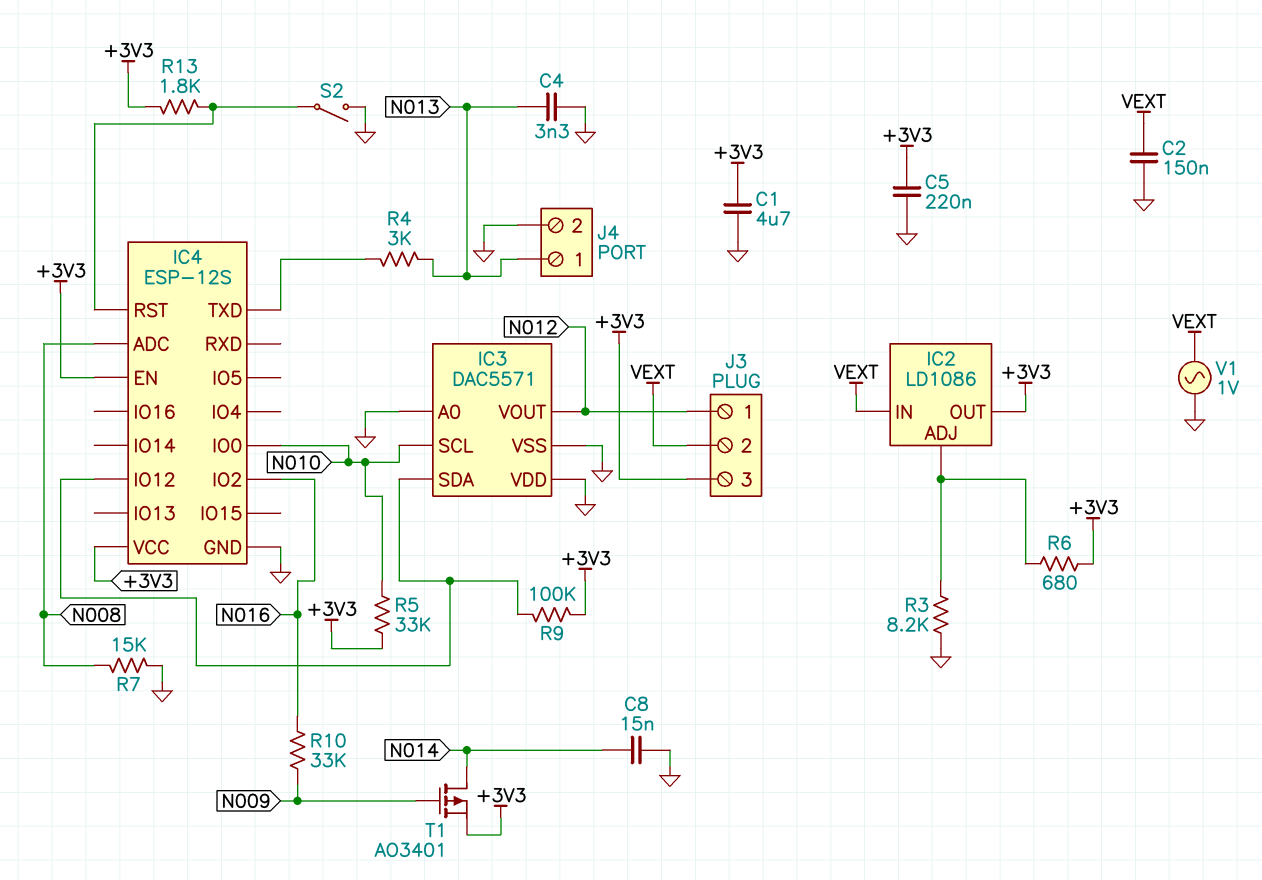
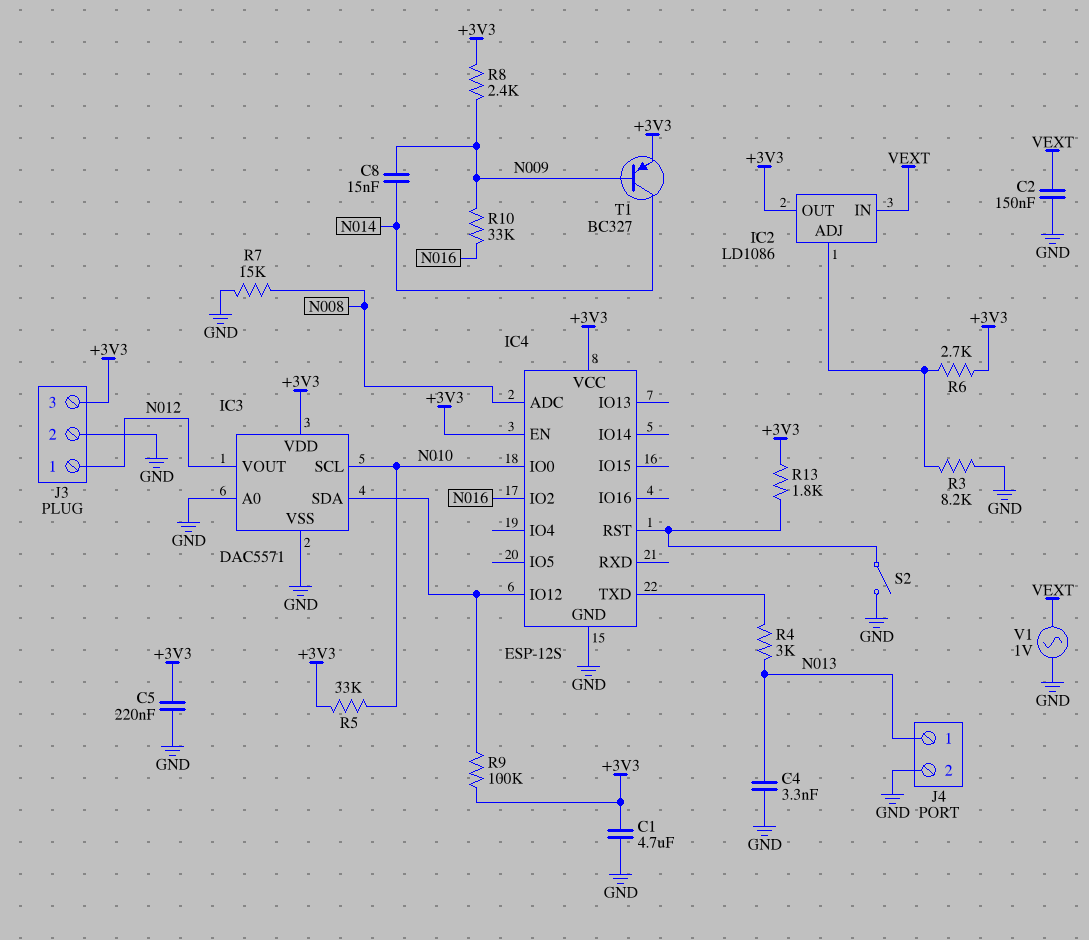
C8: 15nF (GND, N014) -> 15nF (N009, N014)
IC3 pin VDD: GND -> +3V3
J3 pin 2: VEXT -> GND
R6: 680 (+3V3, IC2/ADJ) -> 2.7k (+3V3, IC2/ADJ)
R8: none -> 2.4k (+3V3, N009)
T1: PMOS AO3401 (G N009, D N014, S +3V3) -> PNP BC327 (B N009, C N014, E +3V3)

